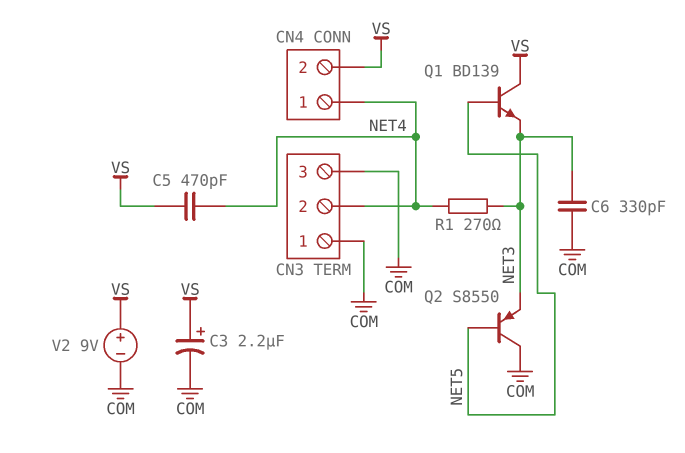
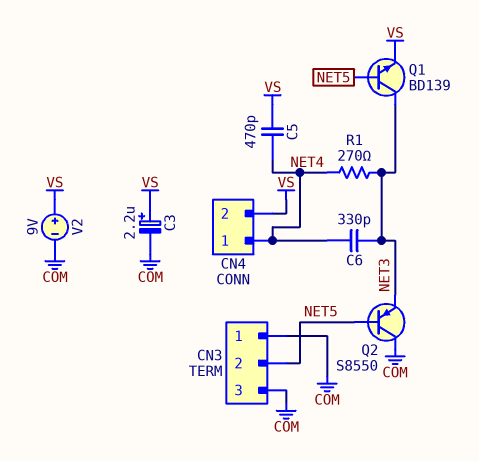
C6: 330pF (COM, NET3) -> 330pF (NET3, NET4)
CN3 pin 2: NET4 -> NET5
Q1: NPN BD139 (B NET5, C VS, E NET3) -> NPN BD139 (B NET5, C NET3, E VS)

